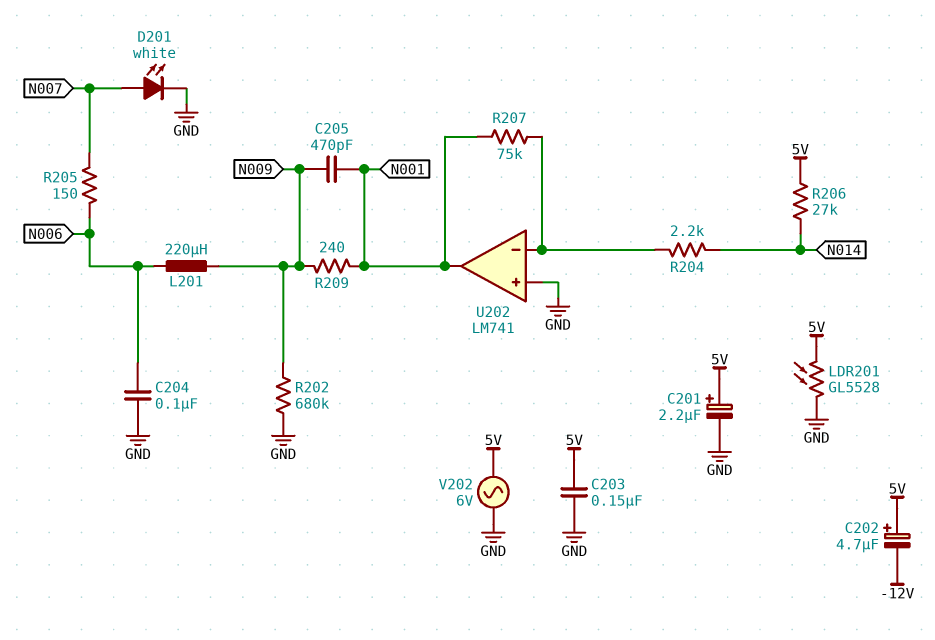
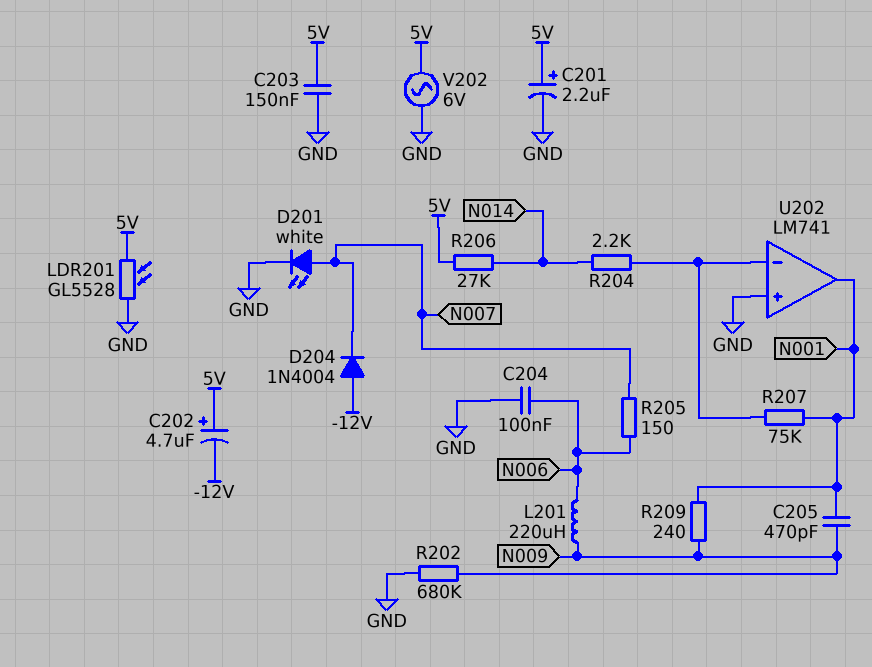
D204: none -> diode 1N4004 (A -12V, K N007)

